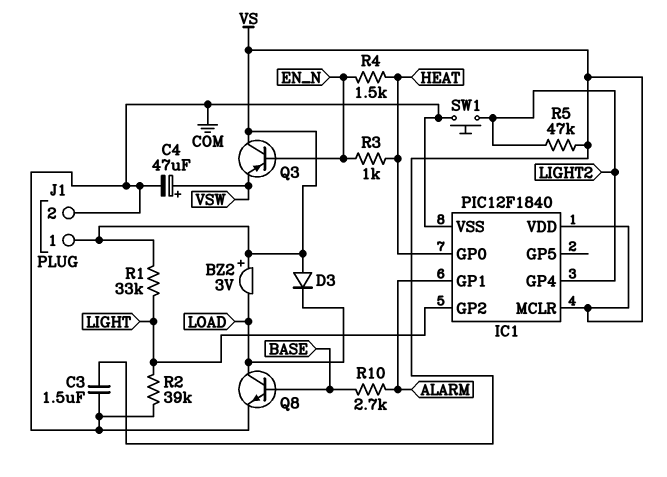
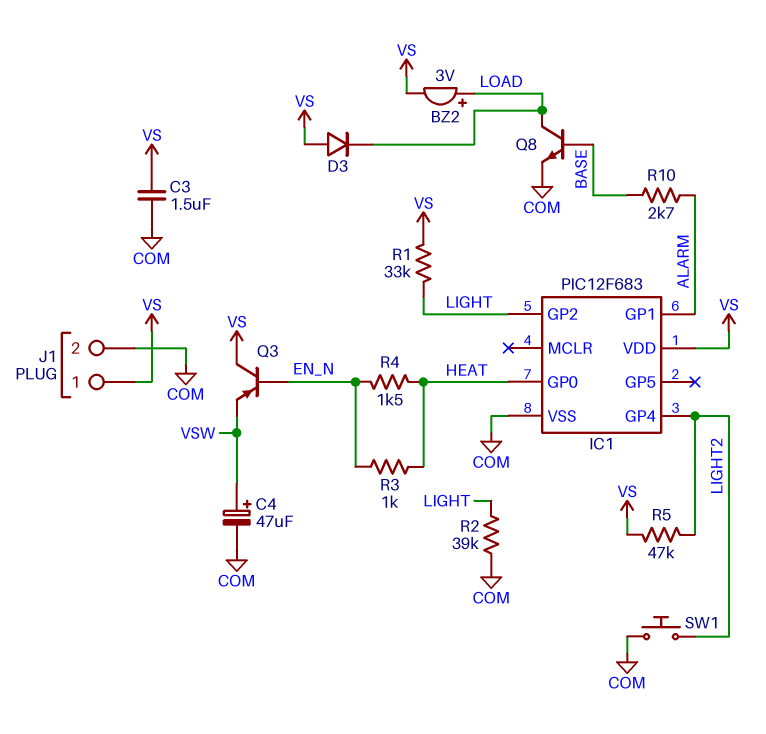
BZ2: buzzer 3V (plus VS, minus LOAD) -> buzzer 3V (plus LOAD, minus VS)
IC1: PIC12F1840 -> PIC12F683
IC1 pin MCLR: VS -> none

